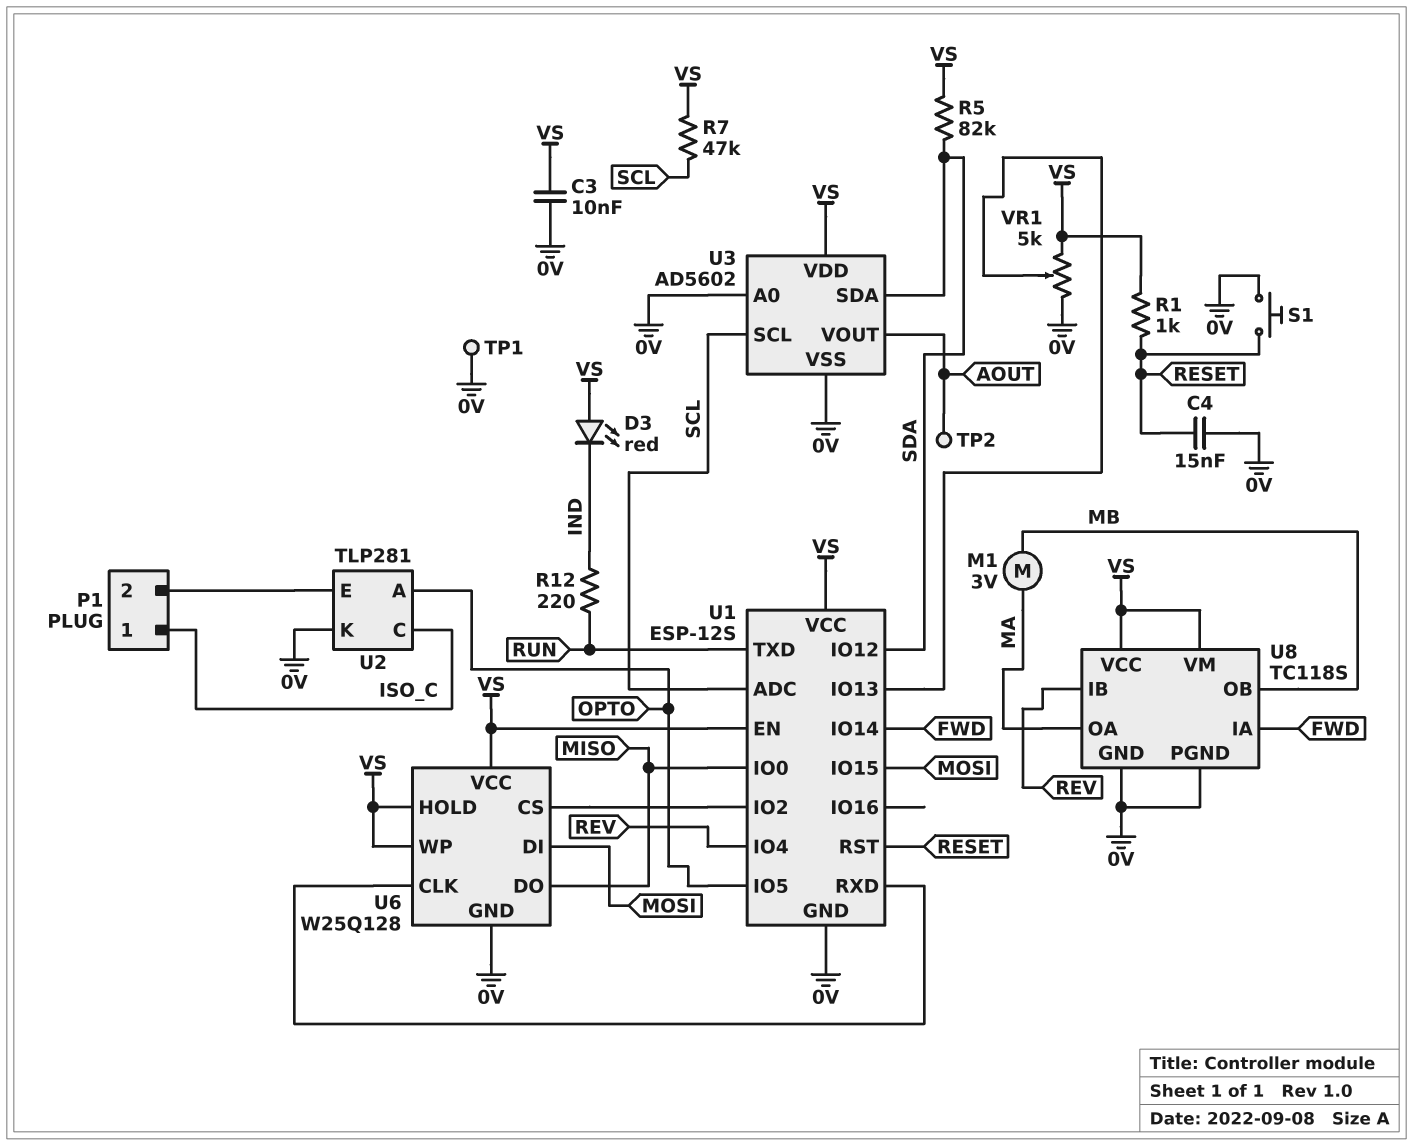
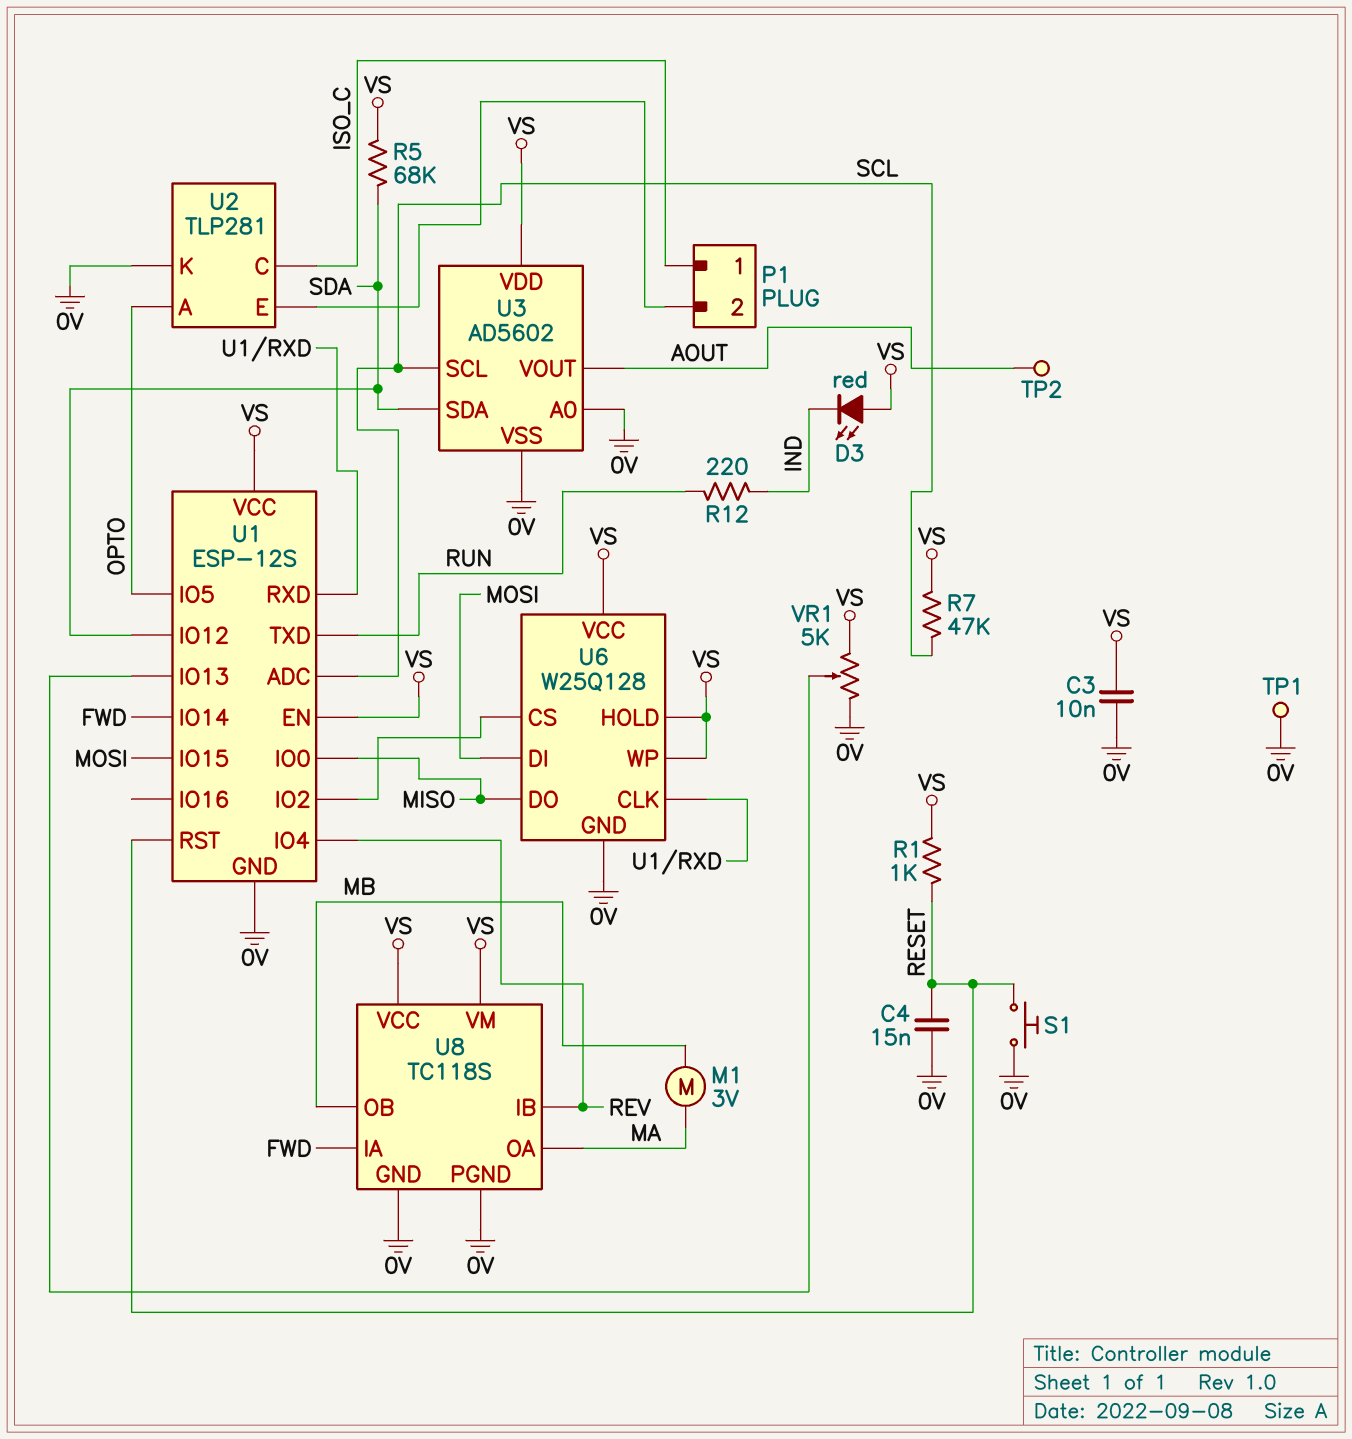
R5: 82k (SDA, VS) -> 68k (SDA, VS)

